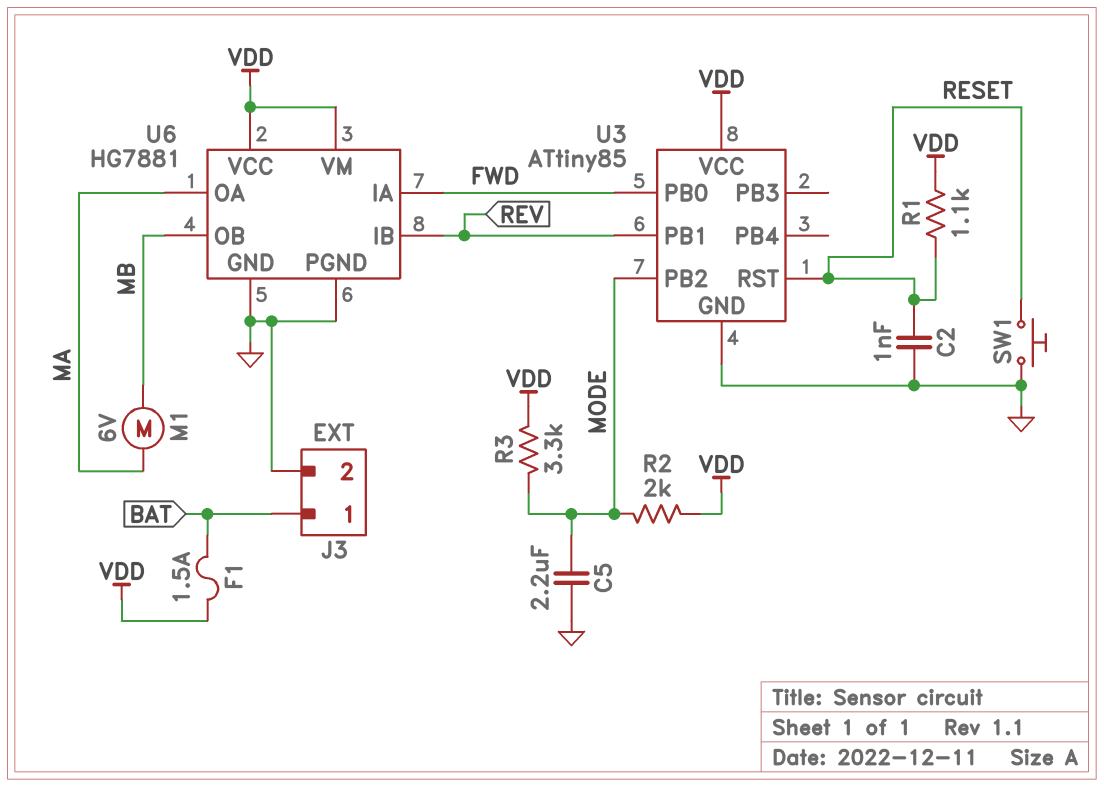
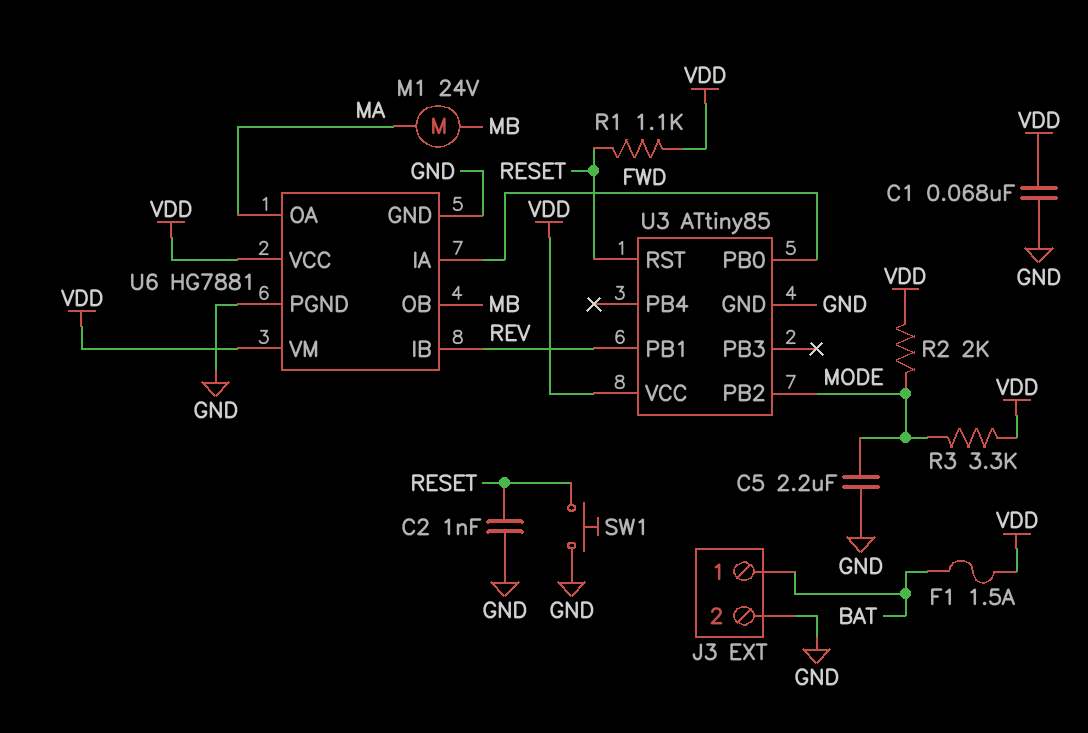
C1: none -> 68nF (GND, VDD)
M1: motor 6V (MA, MB) -> motor 24V (MA, MB)

